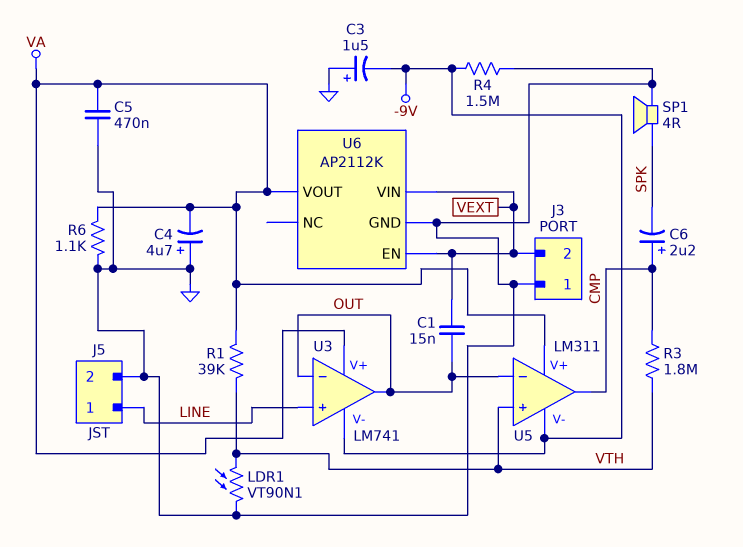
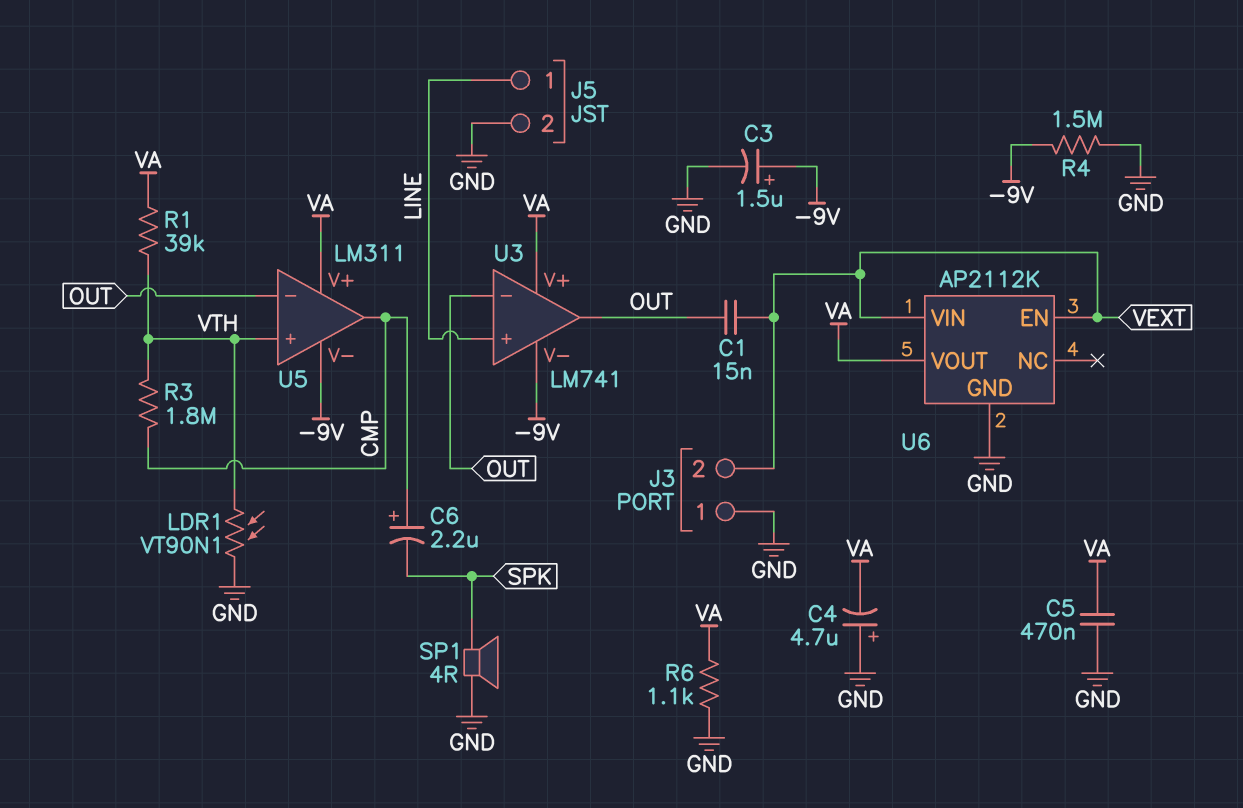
C3: 1.5uF (plus GND, minus -9V) -> 1.5uF (plus -9V, minus GND)

